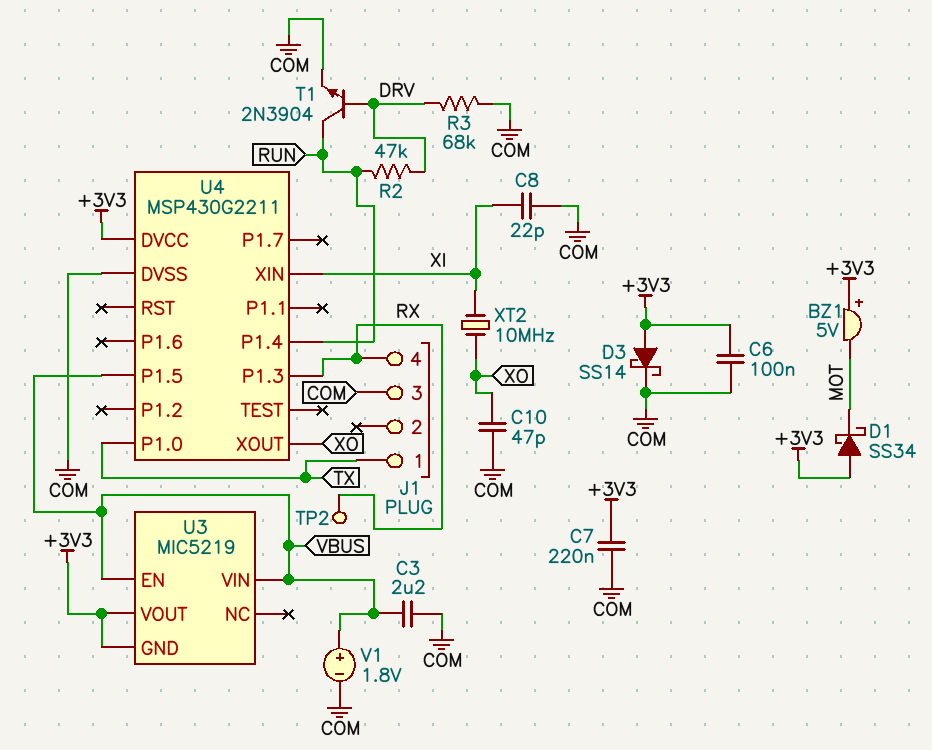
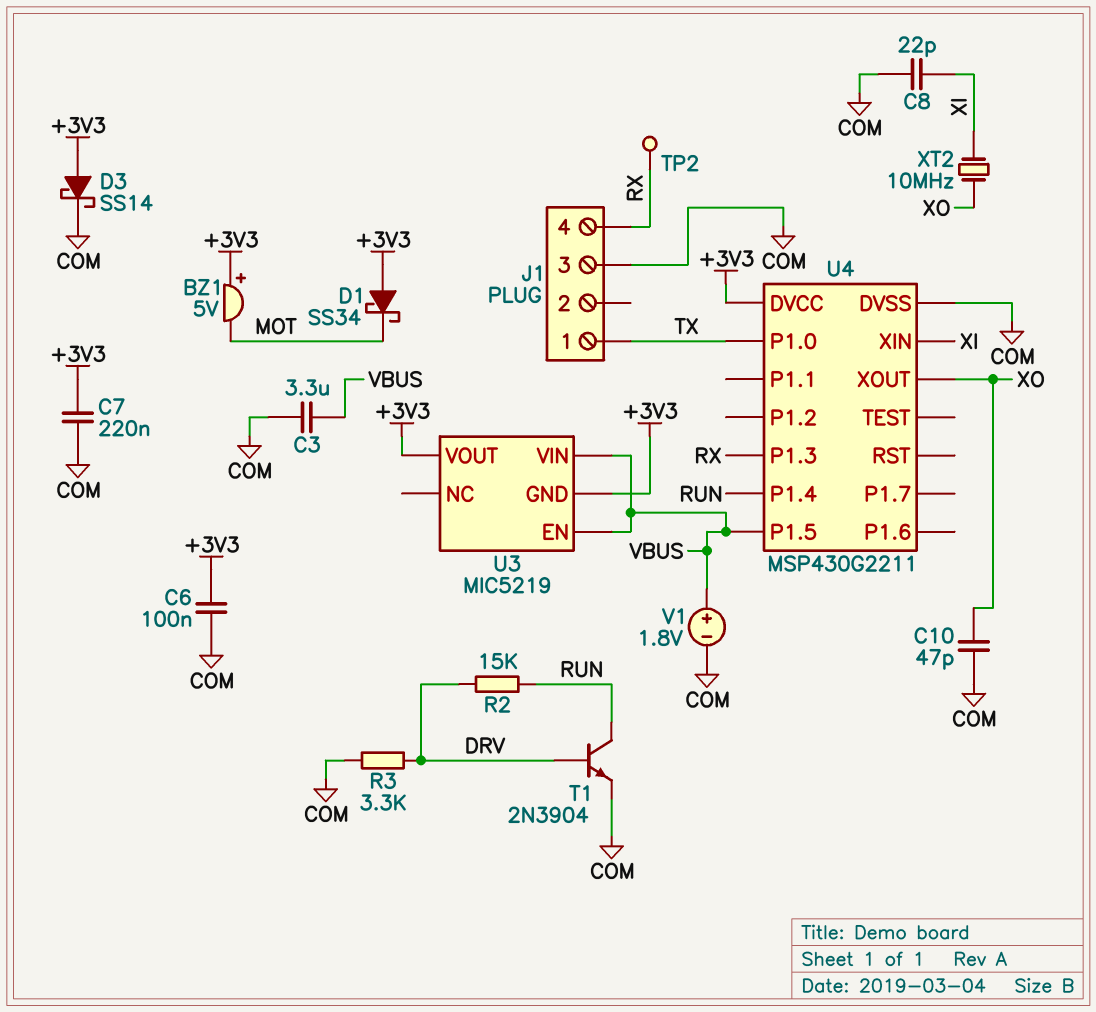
C3: 2.2uF (COM, VBUS) -> 3.3uF (COM, VBUS)
R2: 47k (DRV, RUN) -> 15k (DRV, RUN)
R3: 68k (COM, DRV) -> 3.3k (COM, DRV)

